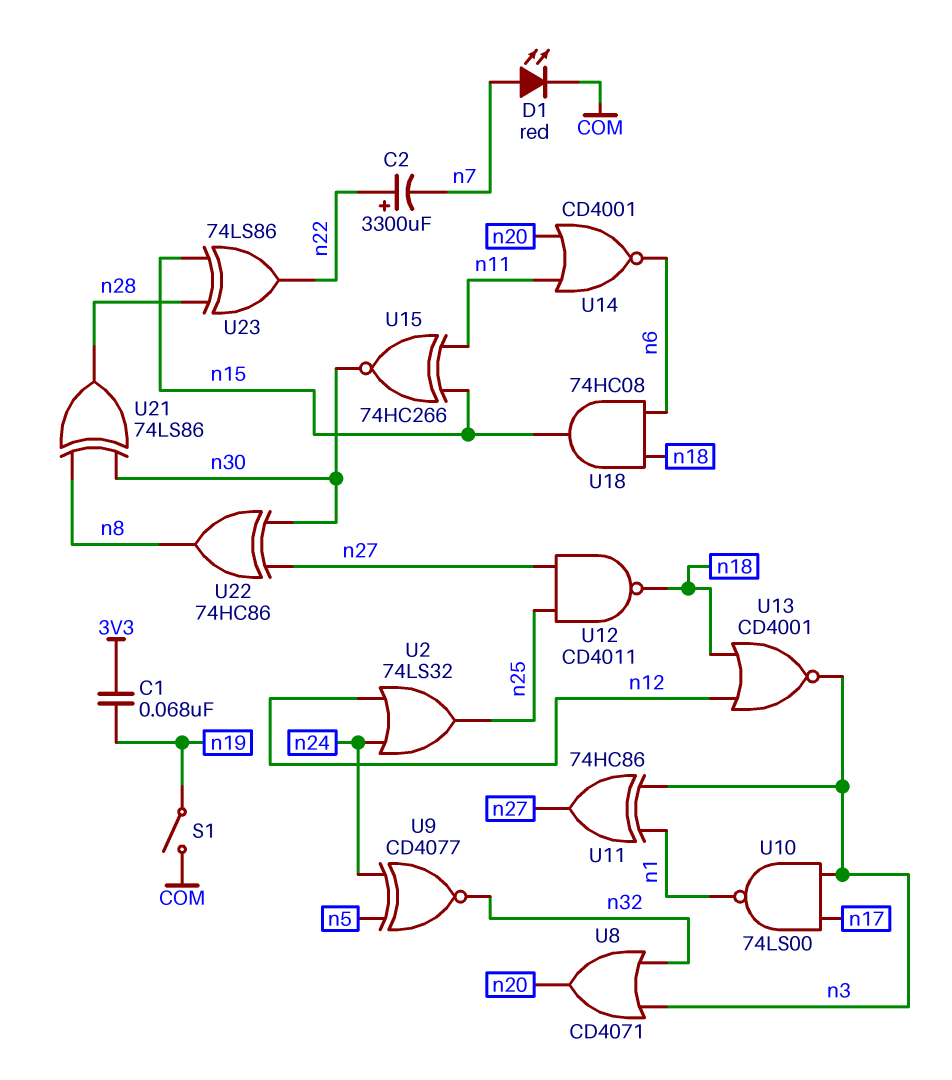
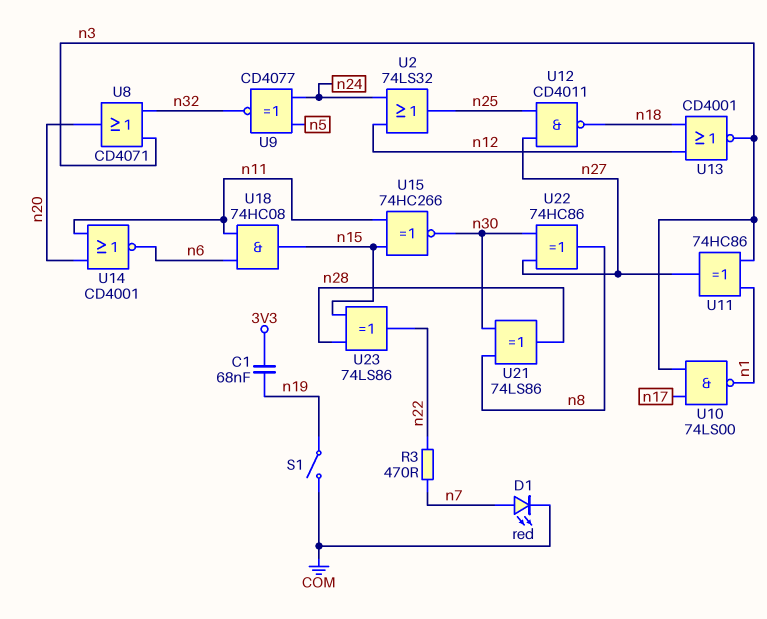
C2: 3300uF (plus n22, minus n7) -> none
R3: none -> 470 (n7, n22)
U18: AND 74HC08 (in n6, in n18, out n15) -> AND 74HC08 (in n6, in n11, out n15)

